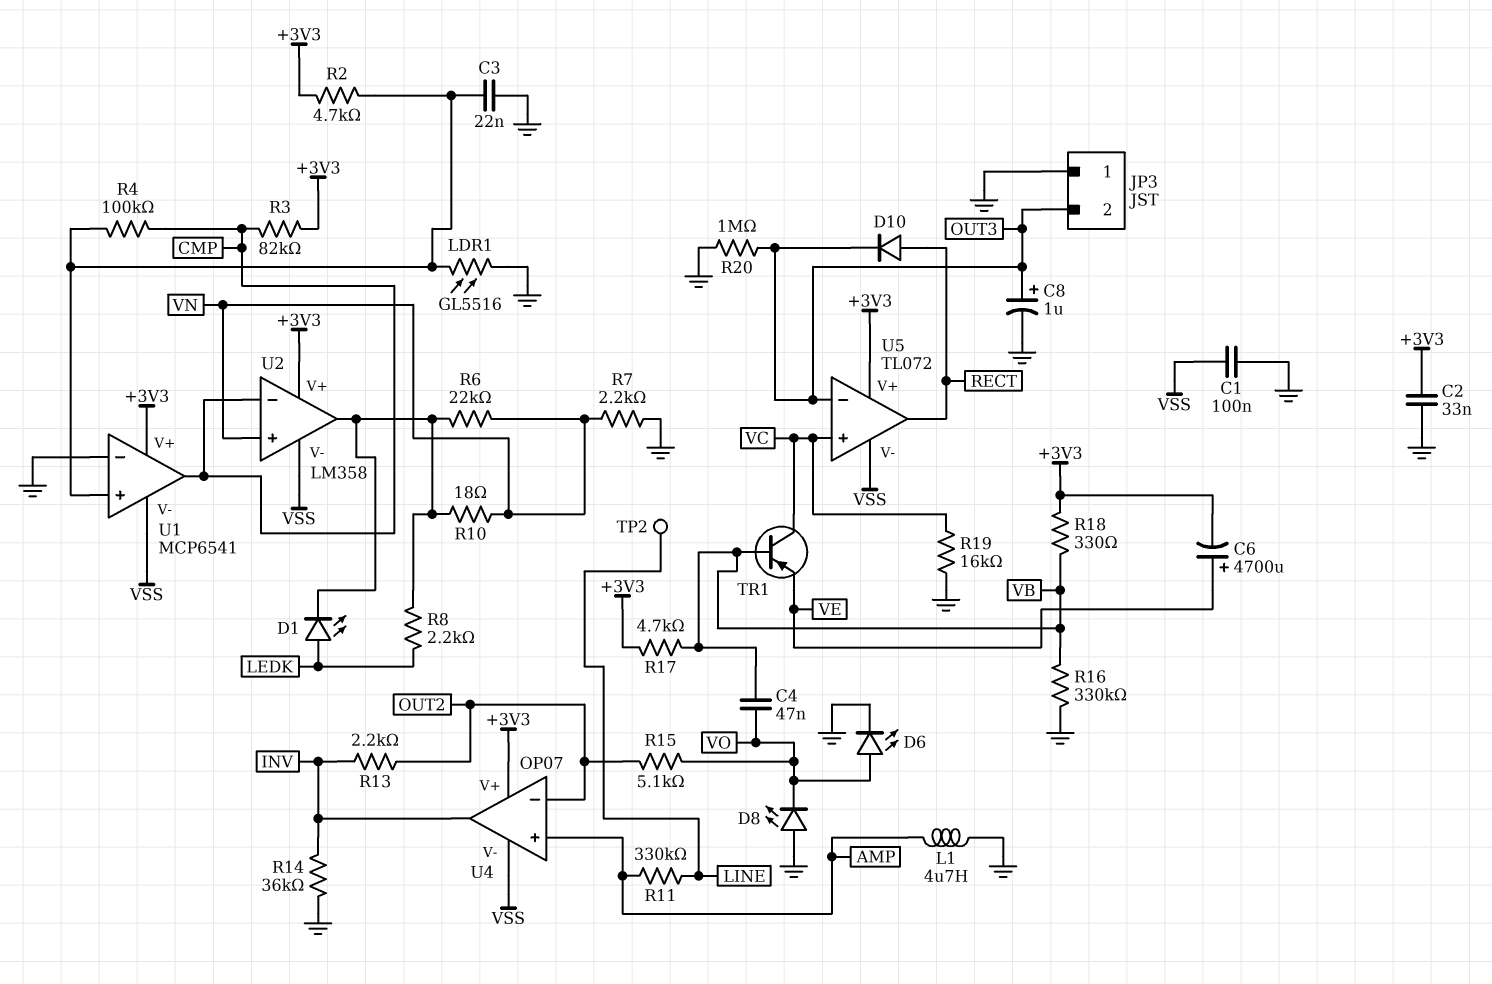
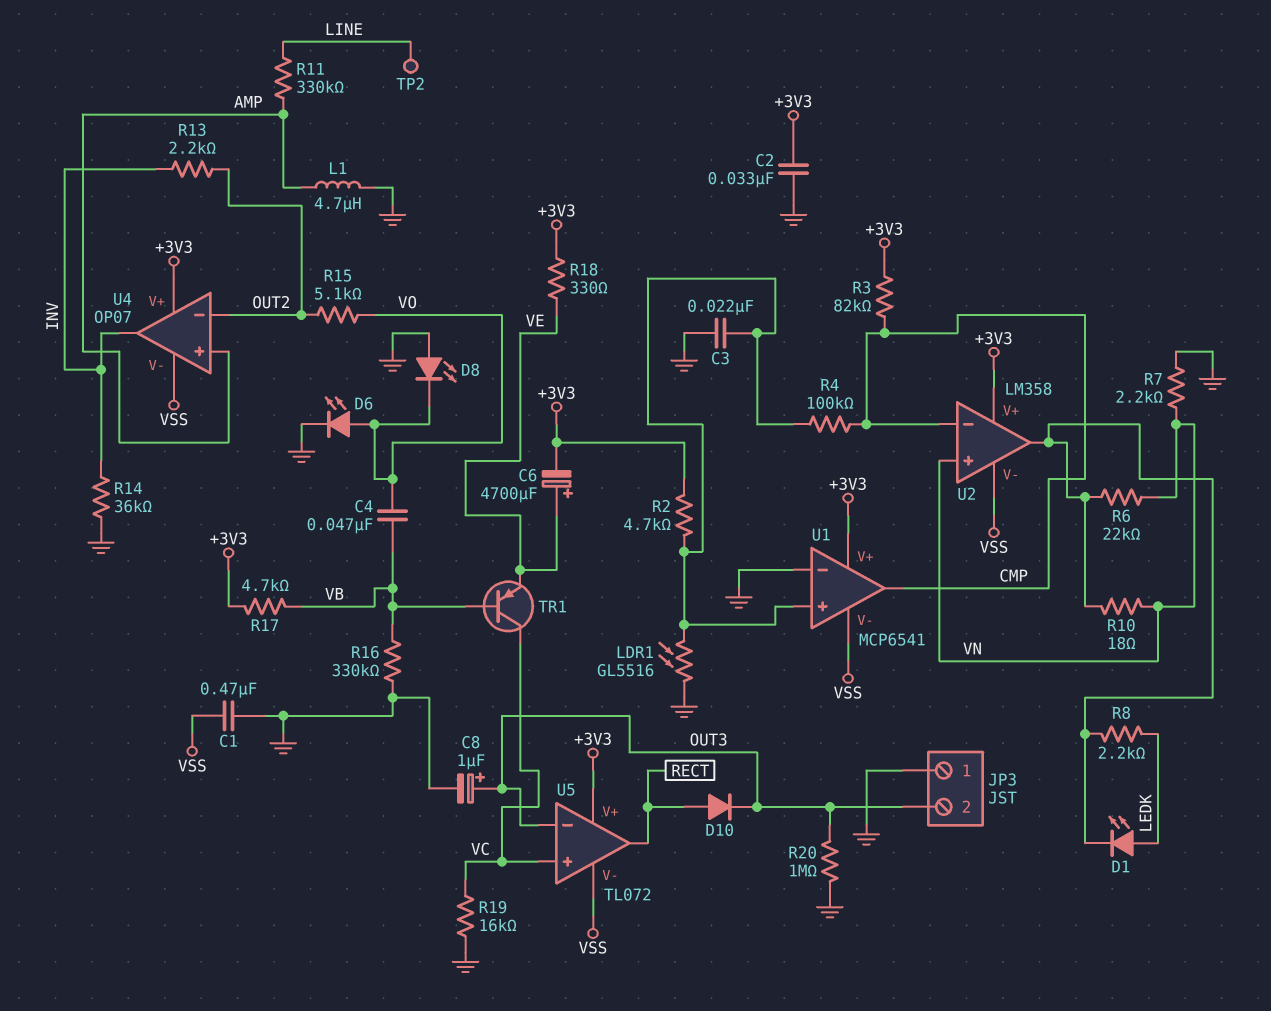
C1: 100nF (GND, VSS) -> 470nF (GND, VSS)
R18: 330 (+3V3, VB) -> 330 (+3V3, VE)

